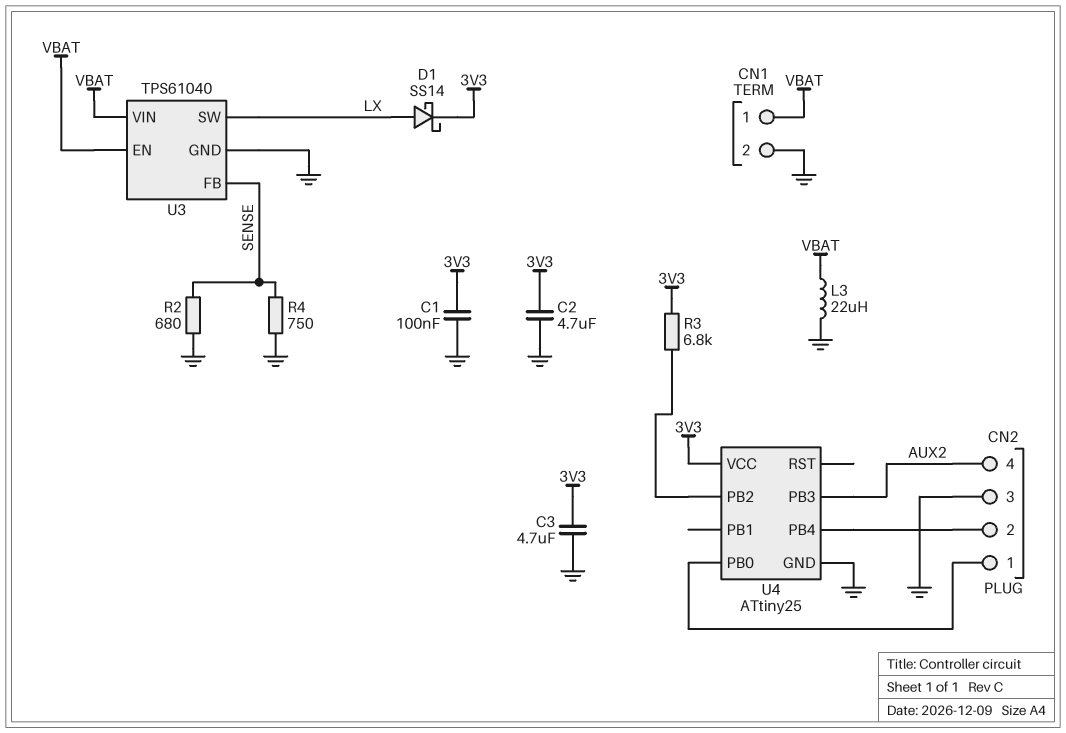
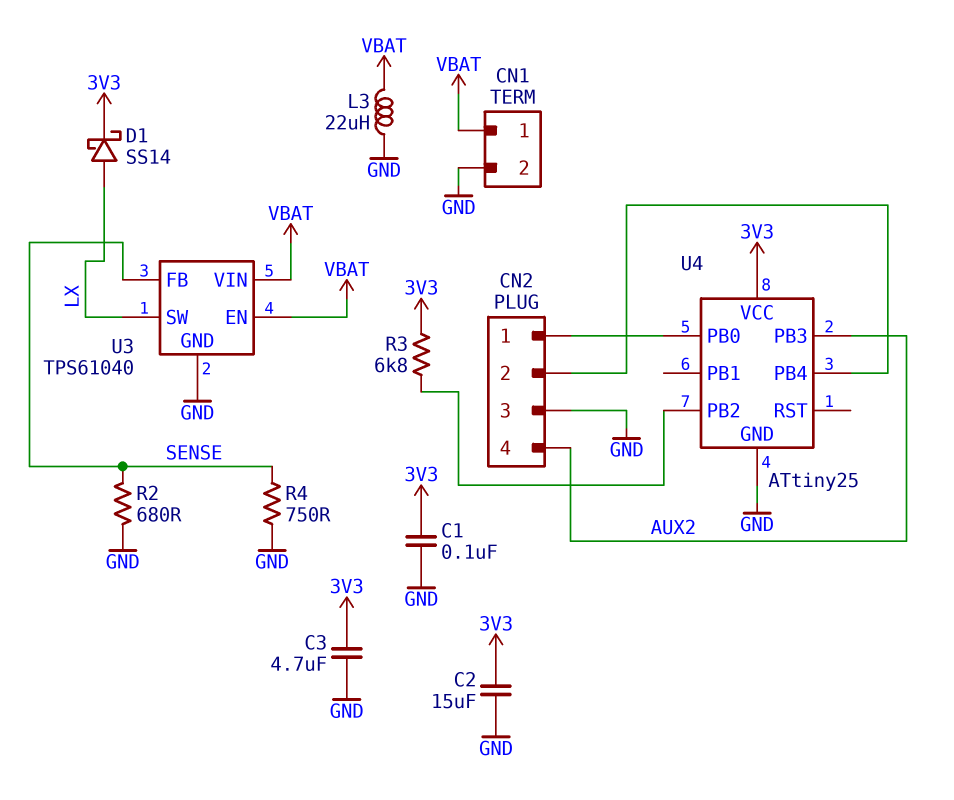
C2: 4.7uF (3V3, GND) -> 15uF (3V3, GND)

